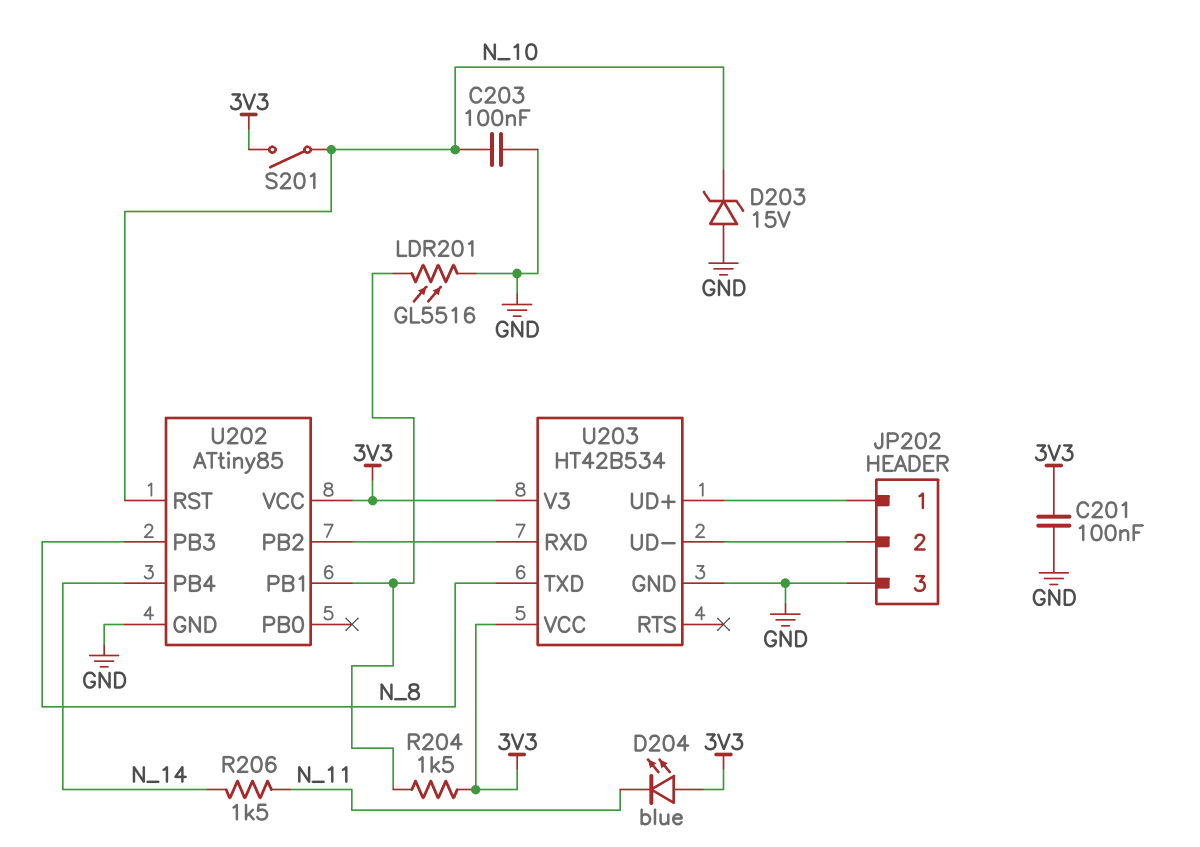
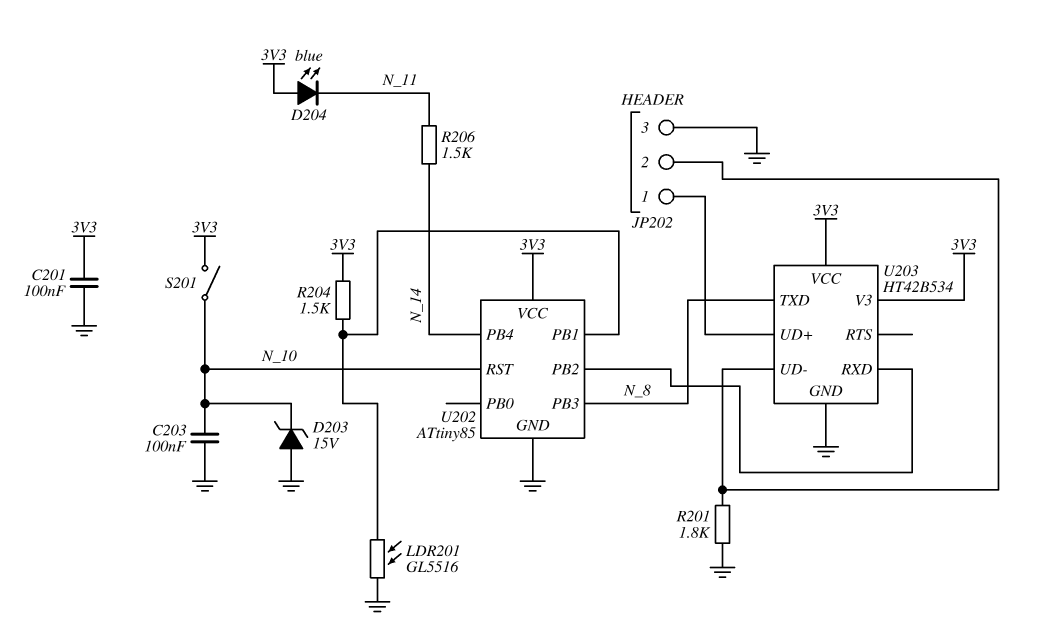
R201: none -> 1.8k (GND, JP202/2)

